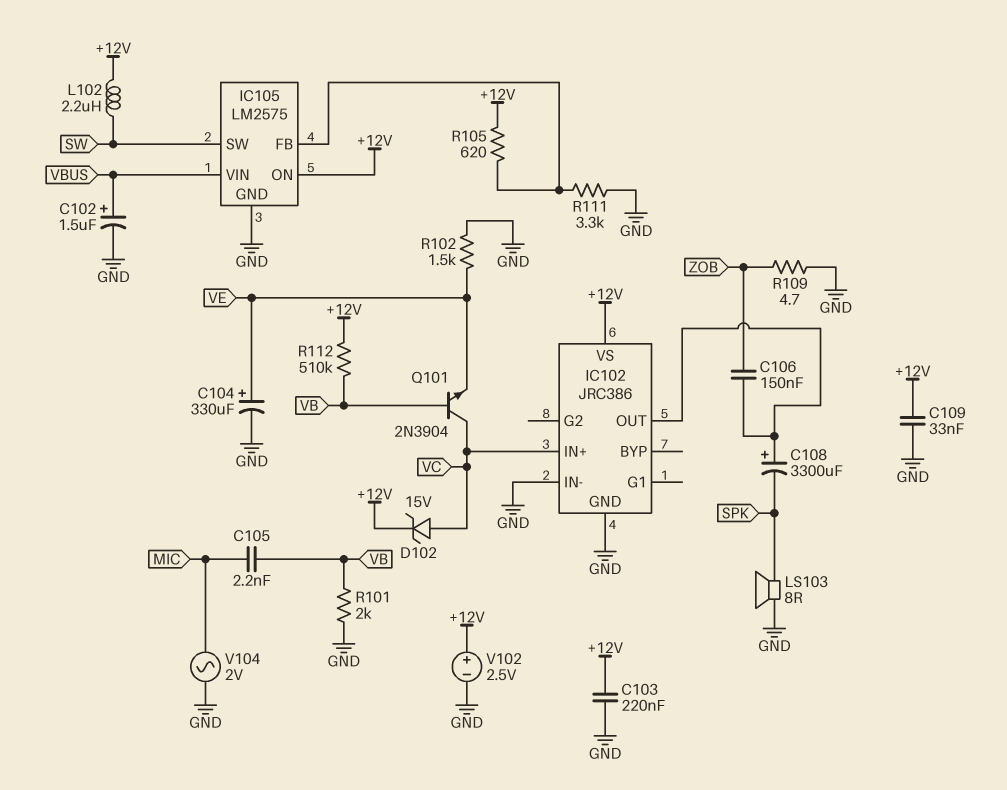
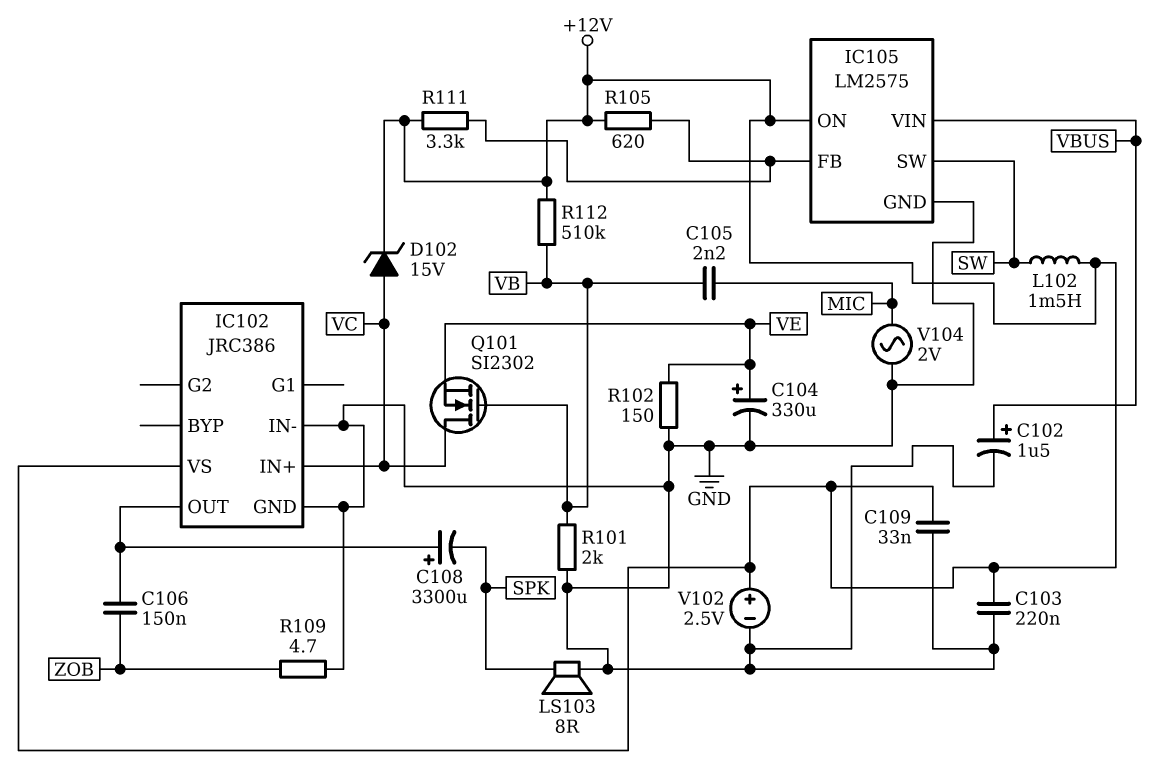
L102: 2.2uH (+12V, SW) -> 1.5mH (+12V, SW)
Q101: NPN 2N3904 (B VB, C VC, E VE) -> NMOS SI2302 (G VB, D VC, S VE)
R102: 1.5k (GND, VE) -> 150 (GND, VE)
R111: 3.3k (GND, IC105/FB) -> 3.3k (+12V, IC105/FB)

